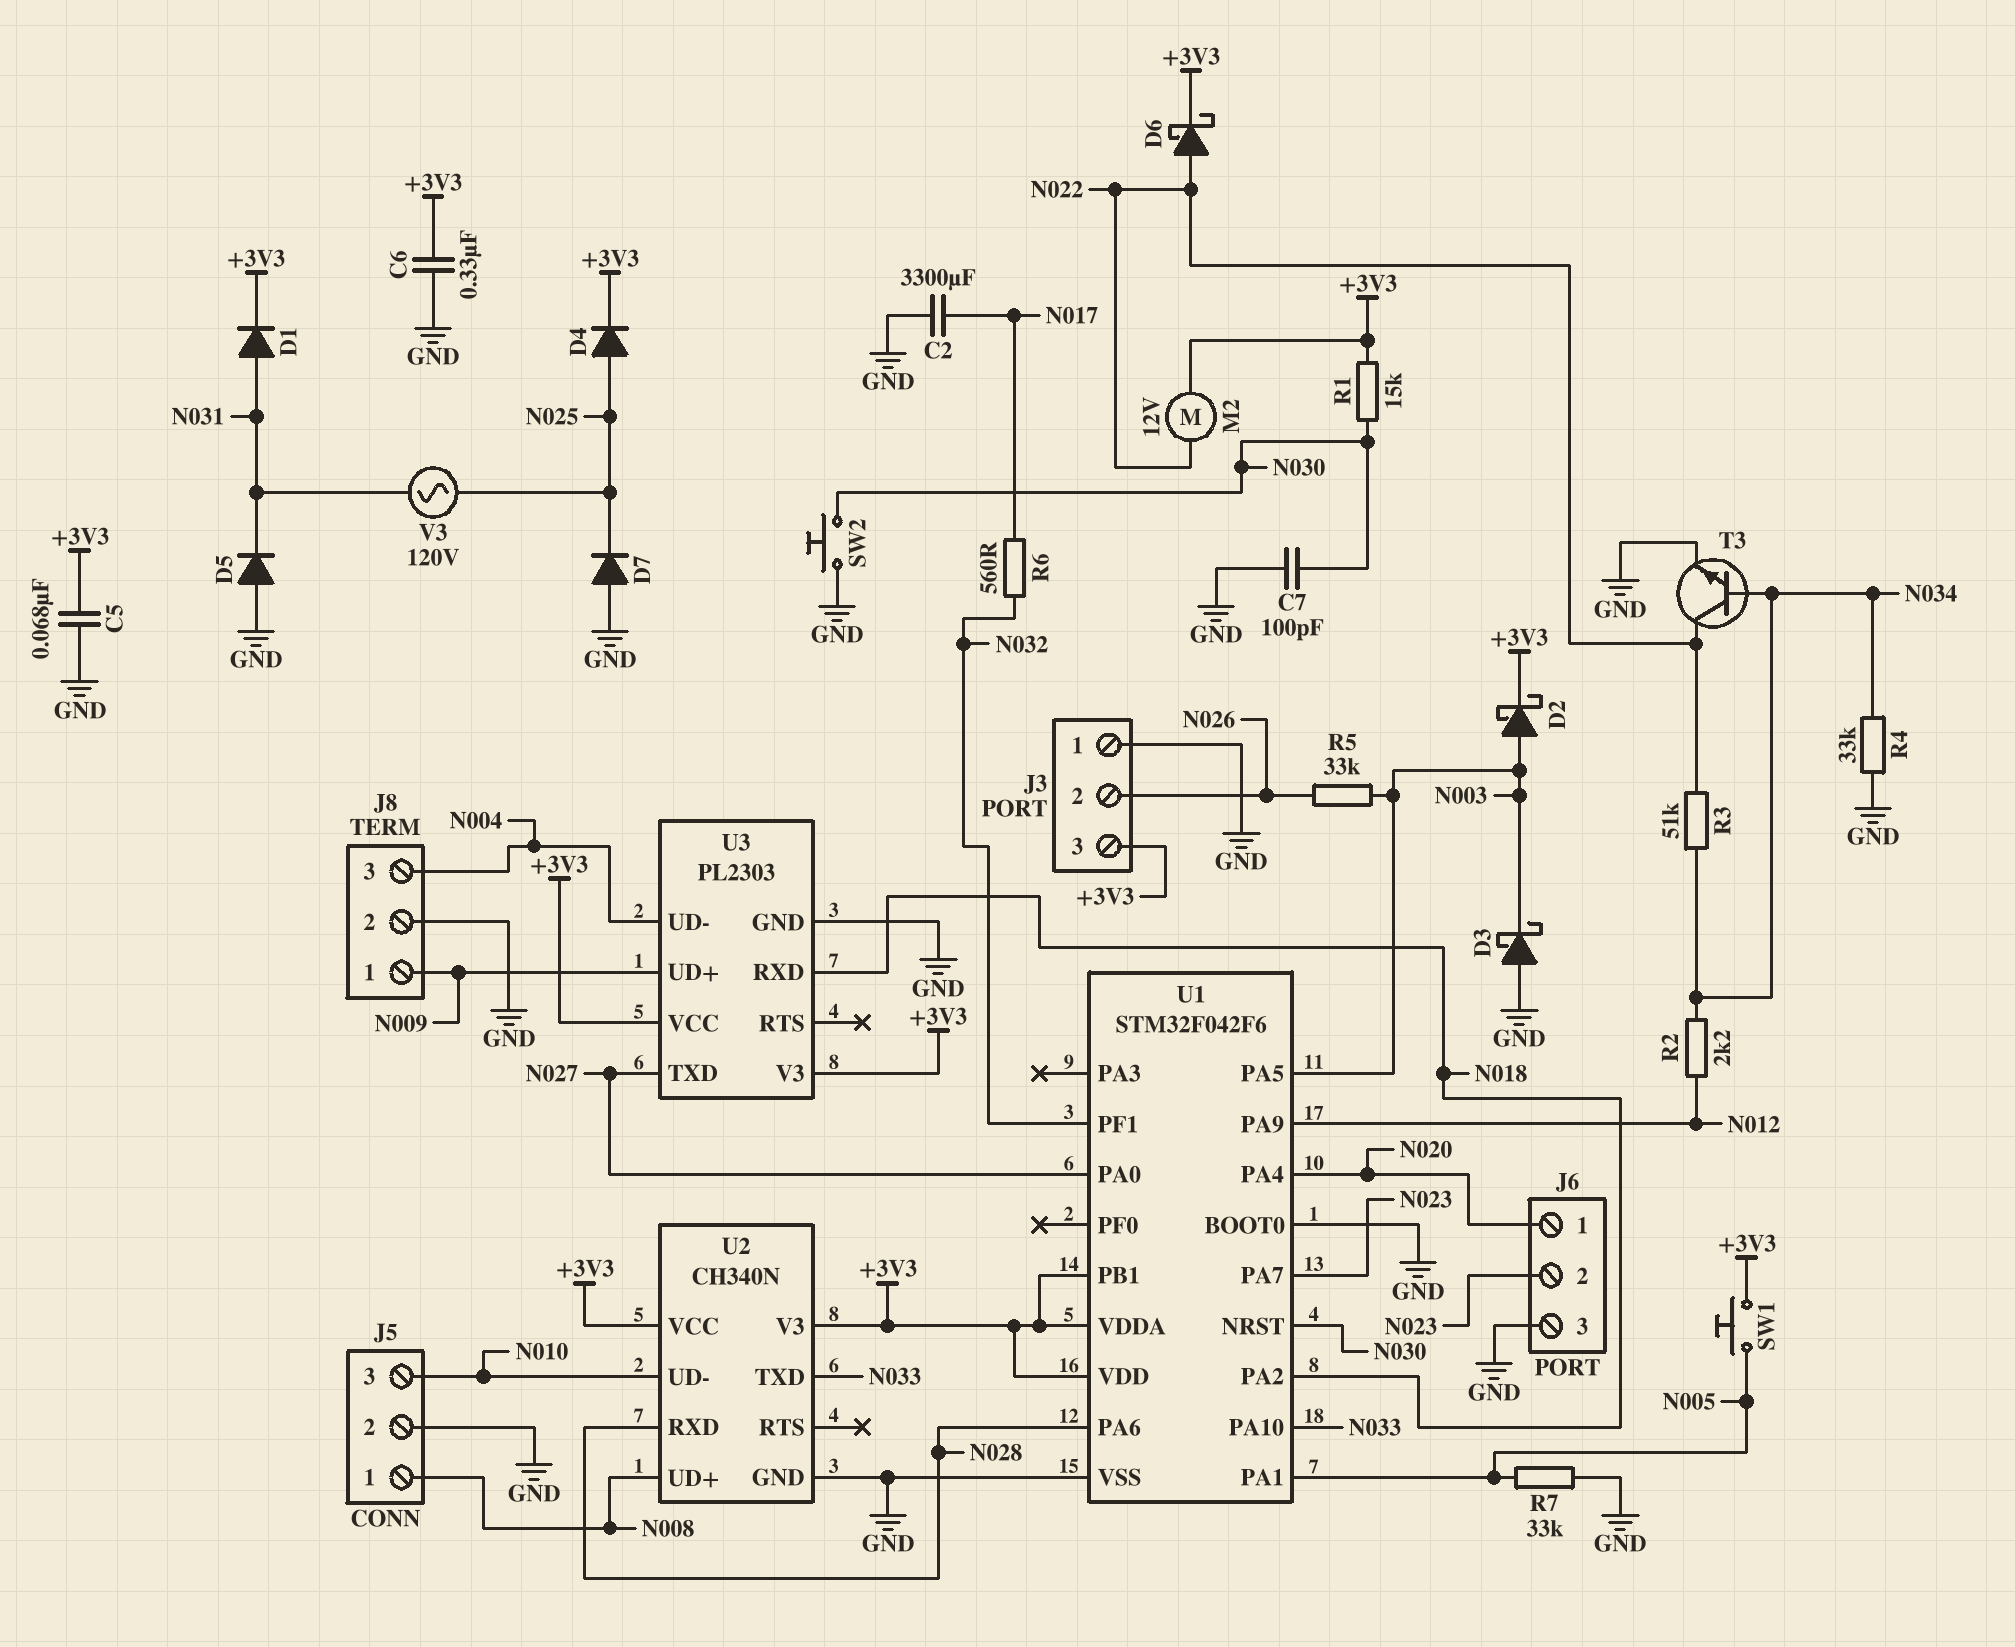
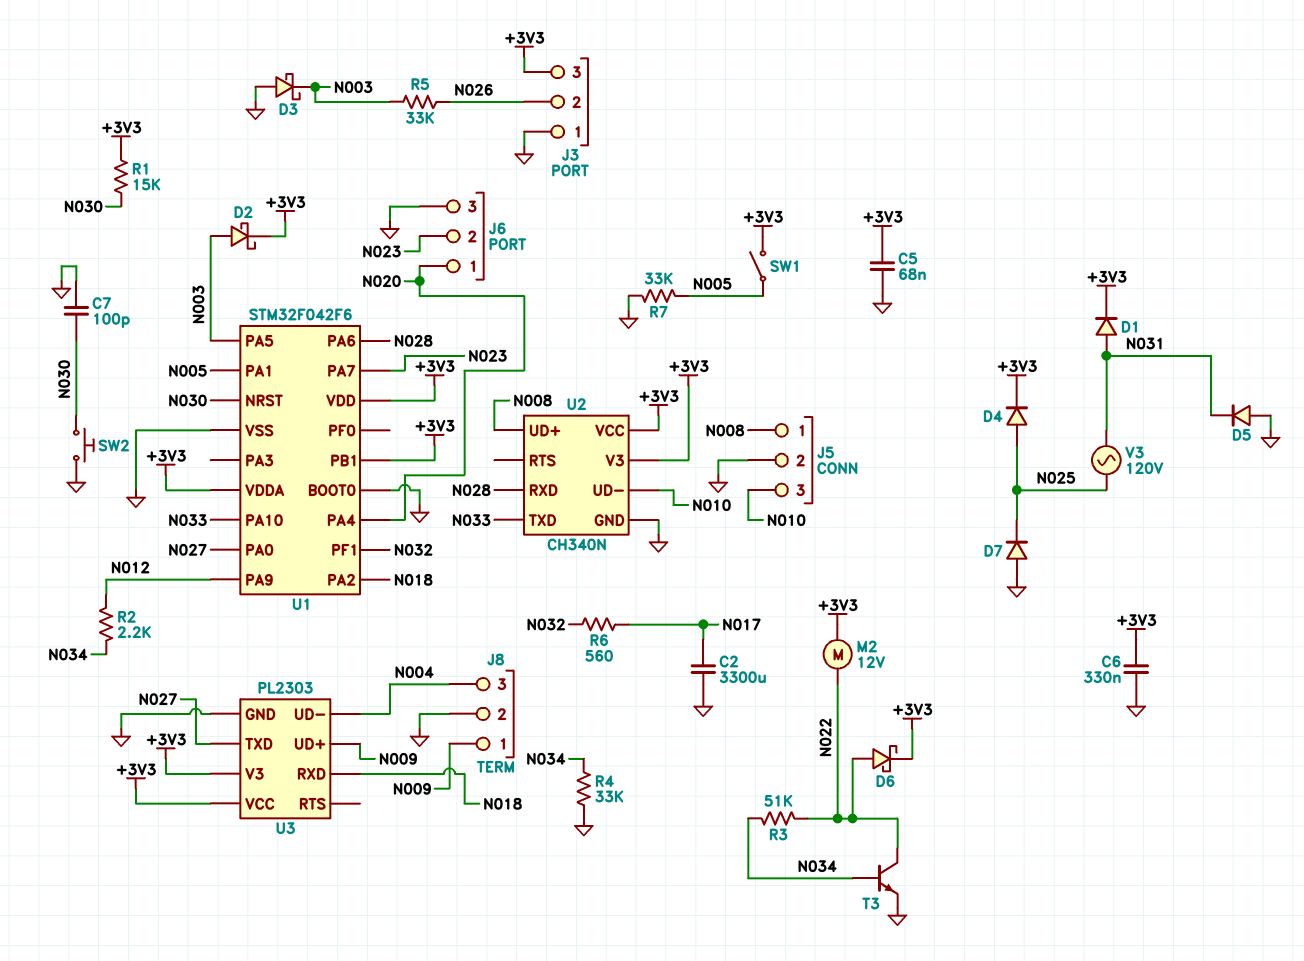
SW1: button (+3V3, N005) -> switch (+3V3, N005)

